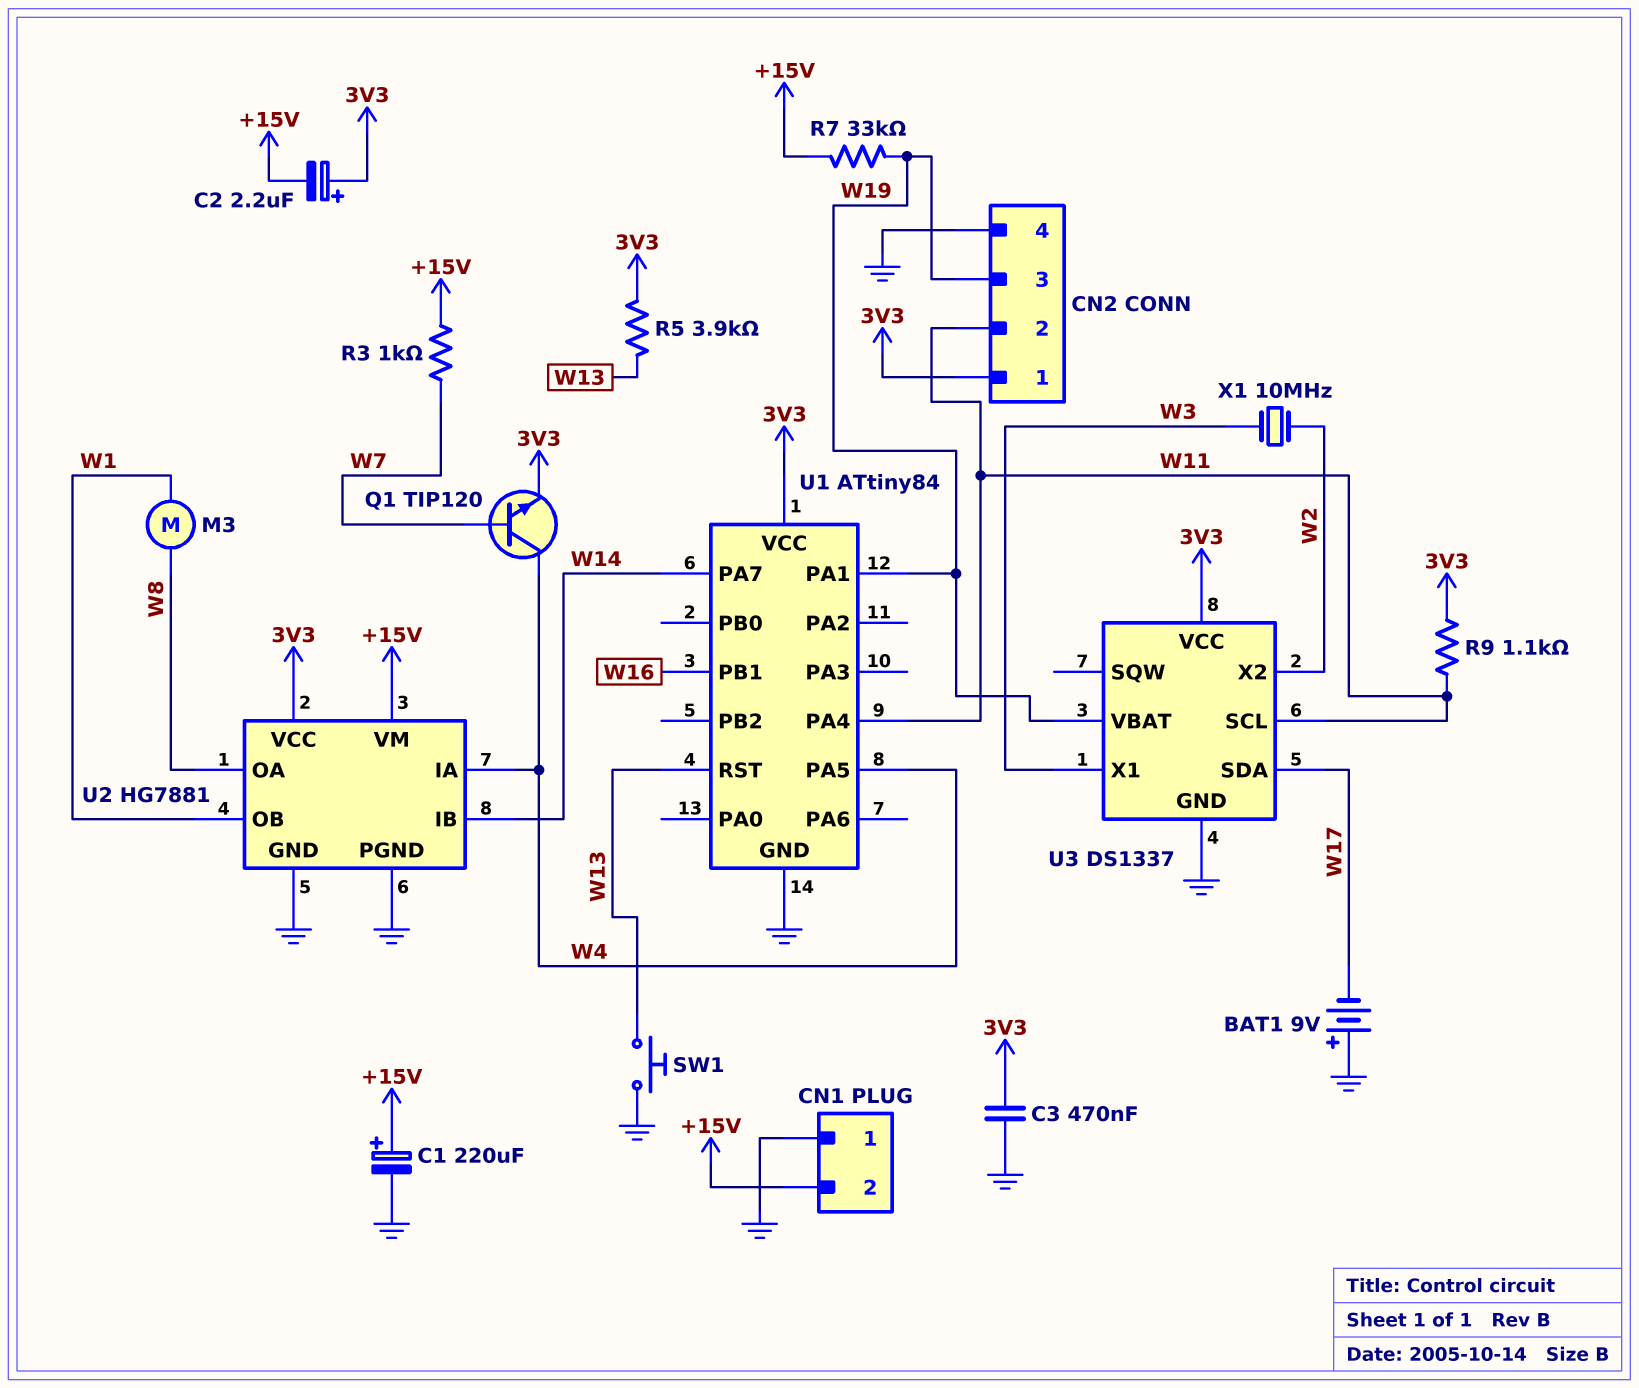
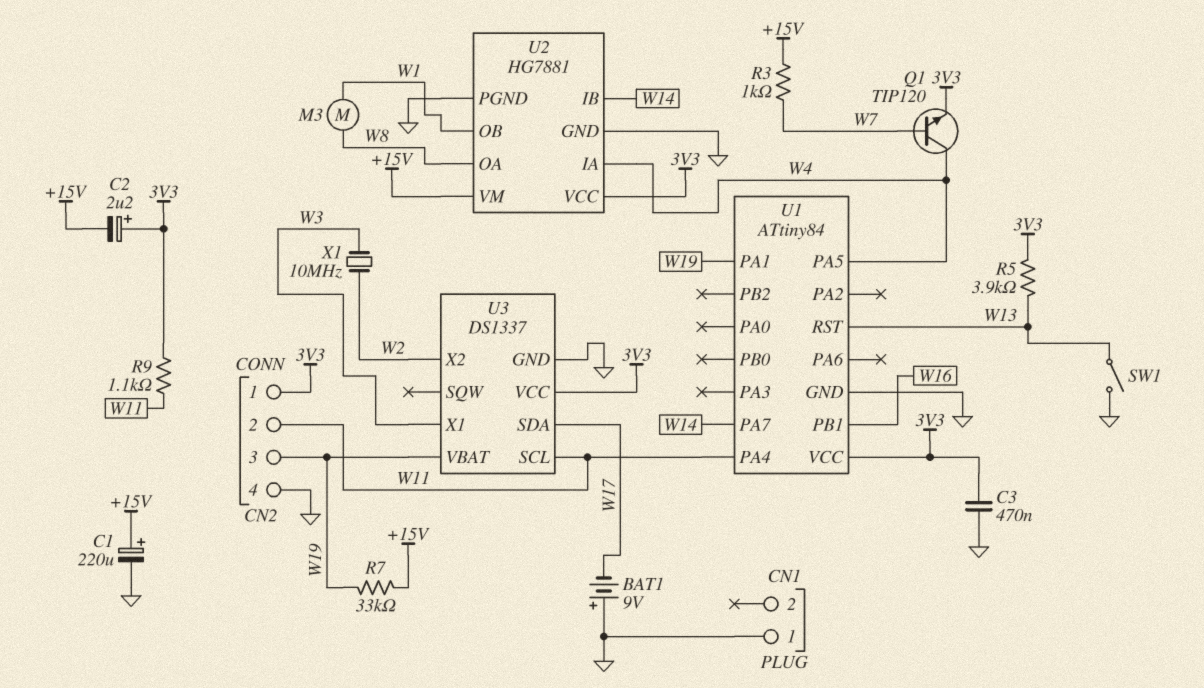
CN1 pin 2: +15V -> none
SW1: button (GND, W13) -> switch (GND, W13)

